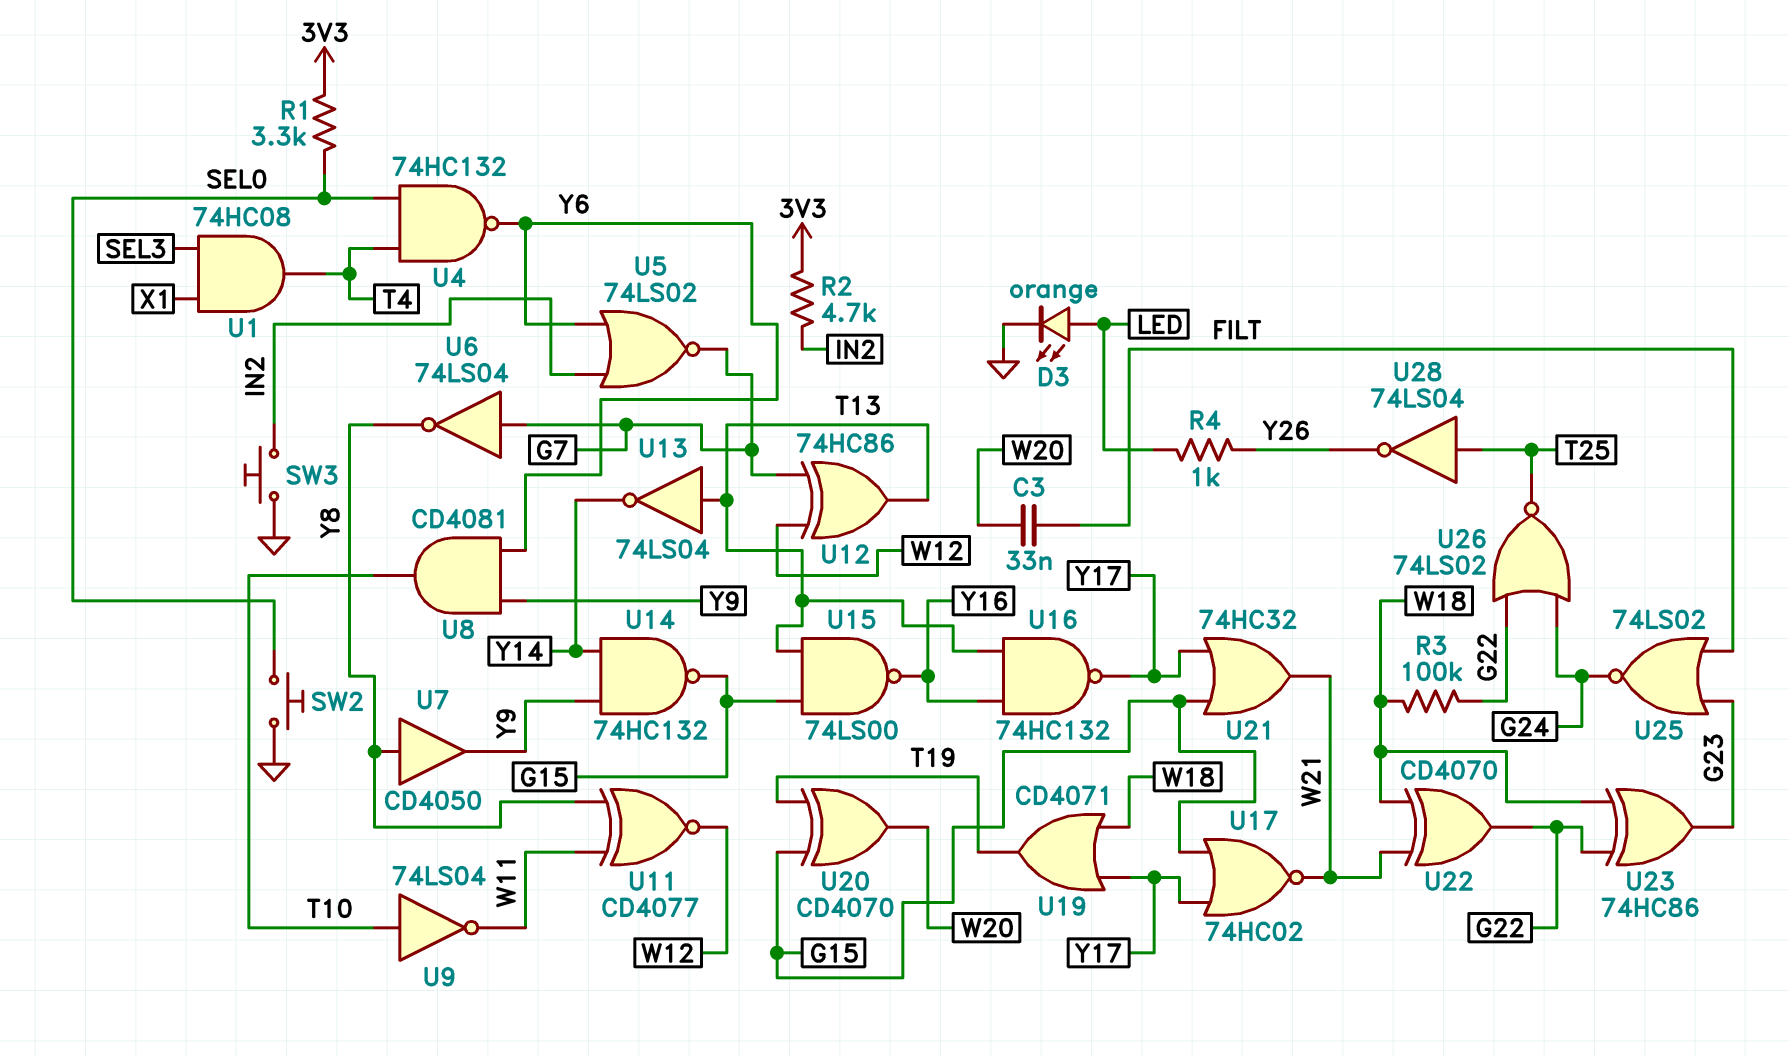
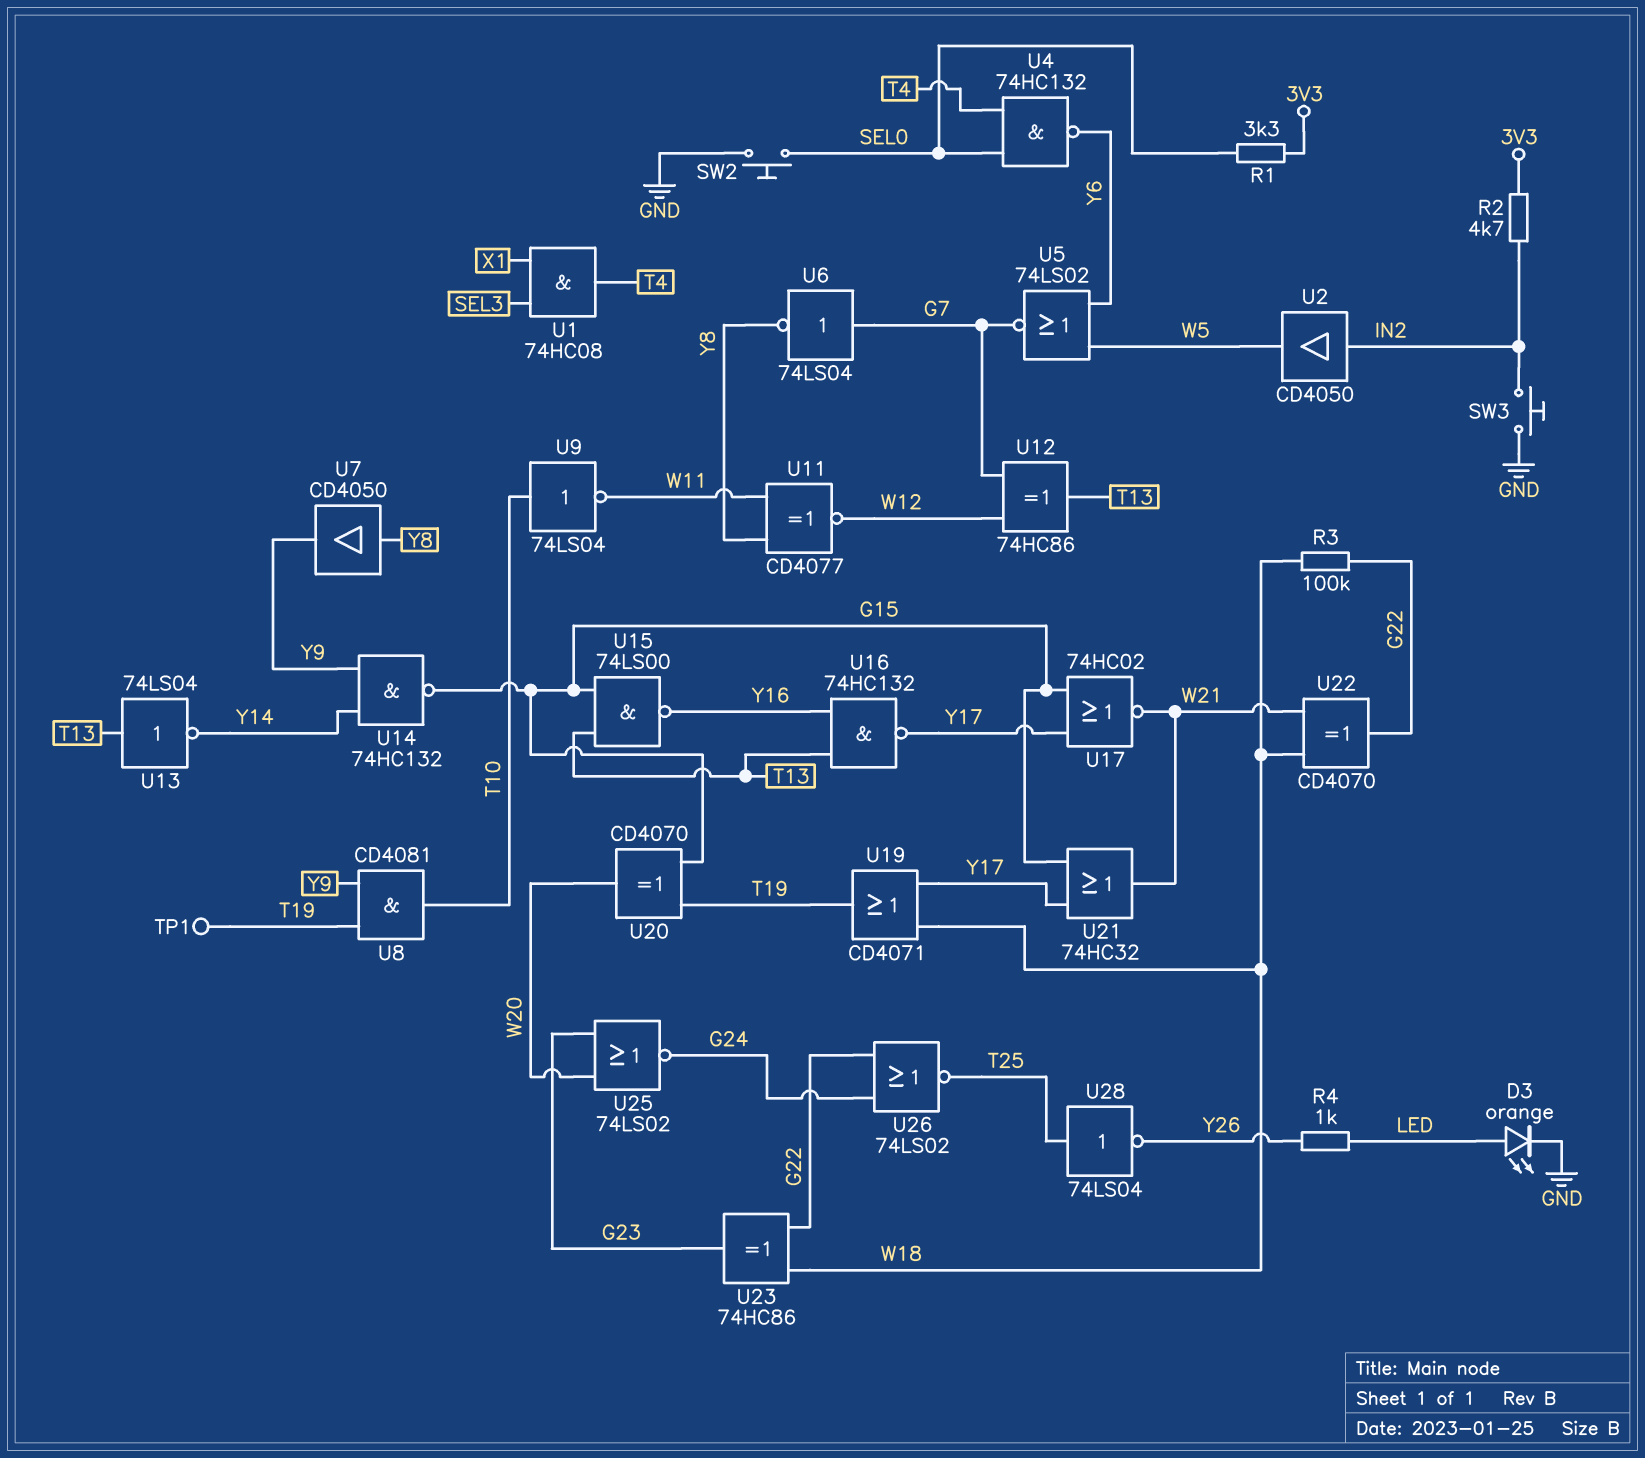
C3: 33nF (FILT, W20) -> none
TP1: none -> test point (T19)
U2: none -> buffer CD4050 (in IN2, out W5)
U5: NOR 74LS02 (in IN2, in Y6, out G7) -> NOR 74LS02 (in W5, in Y6, out G7)
U8: AND CD4081 (in Y6, in Y9, out T10) -> AND CD4081 (in T19, in Y9, out T10)
U25: NOR 74LS02 (in FILT, in G23, out G24) -> NOR 74LS02 (in G23, in W20, out G24)

